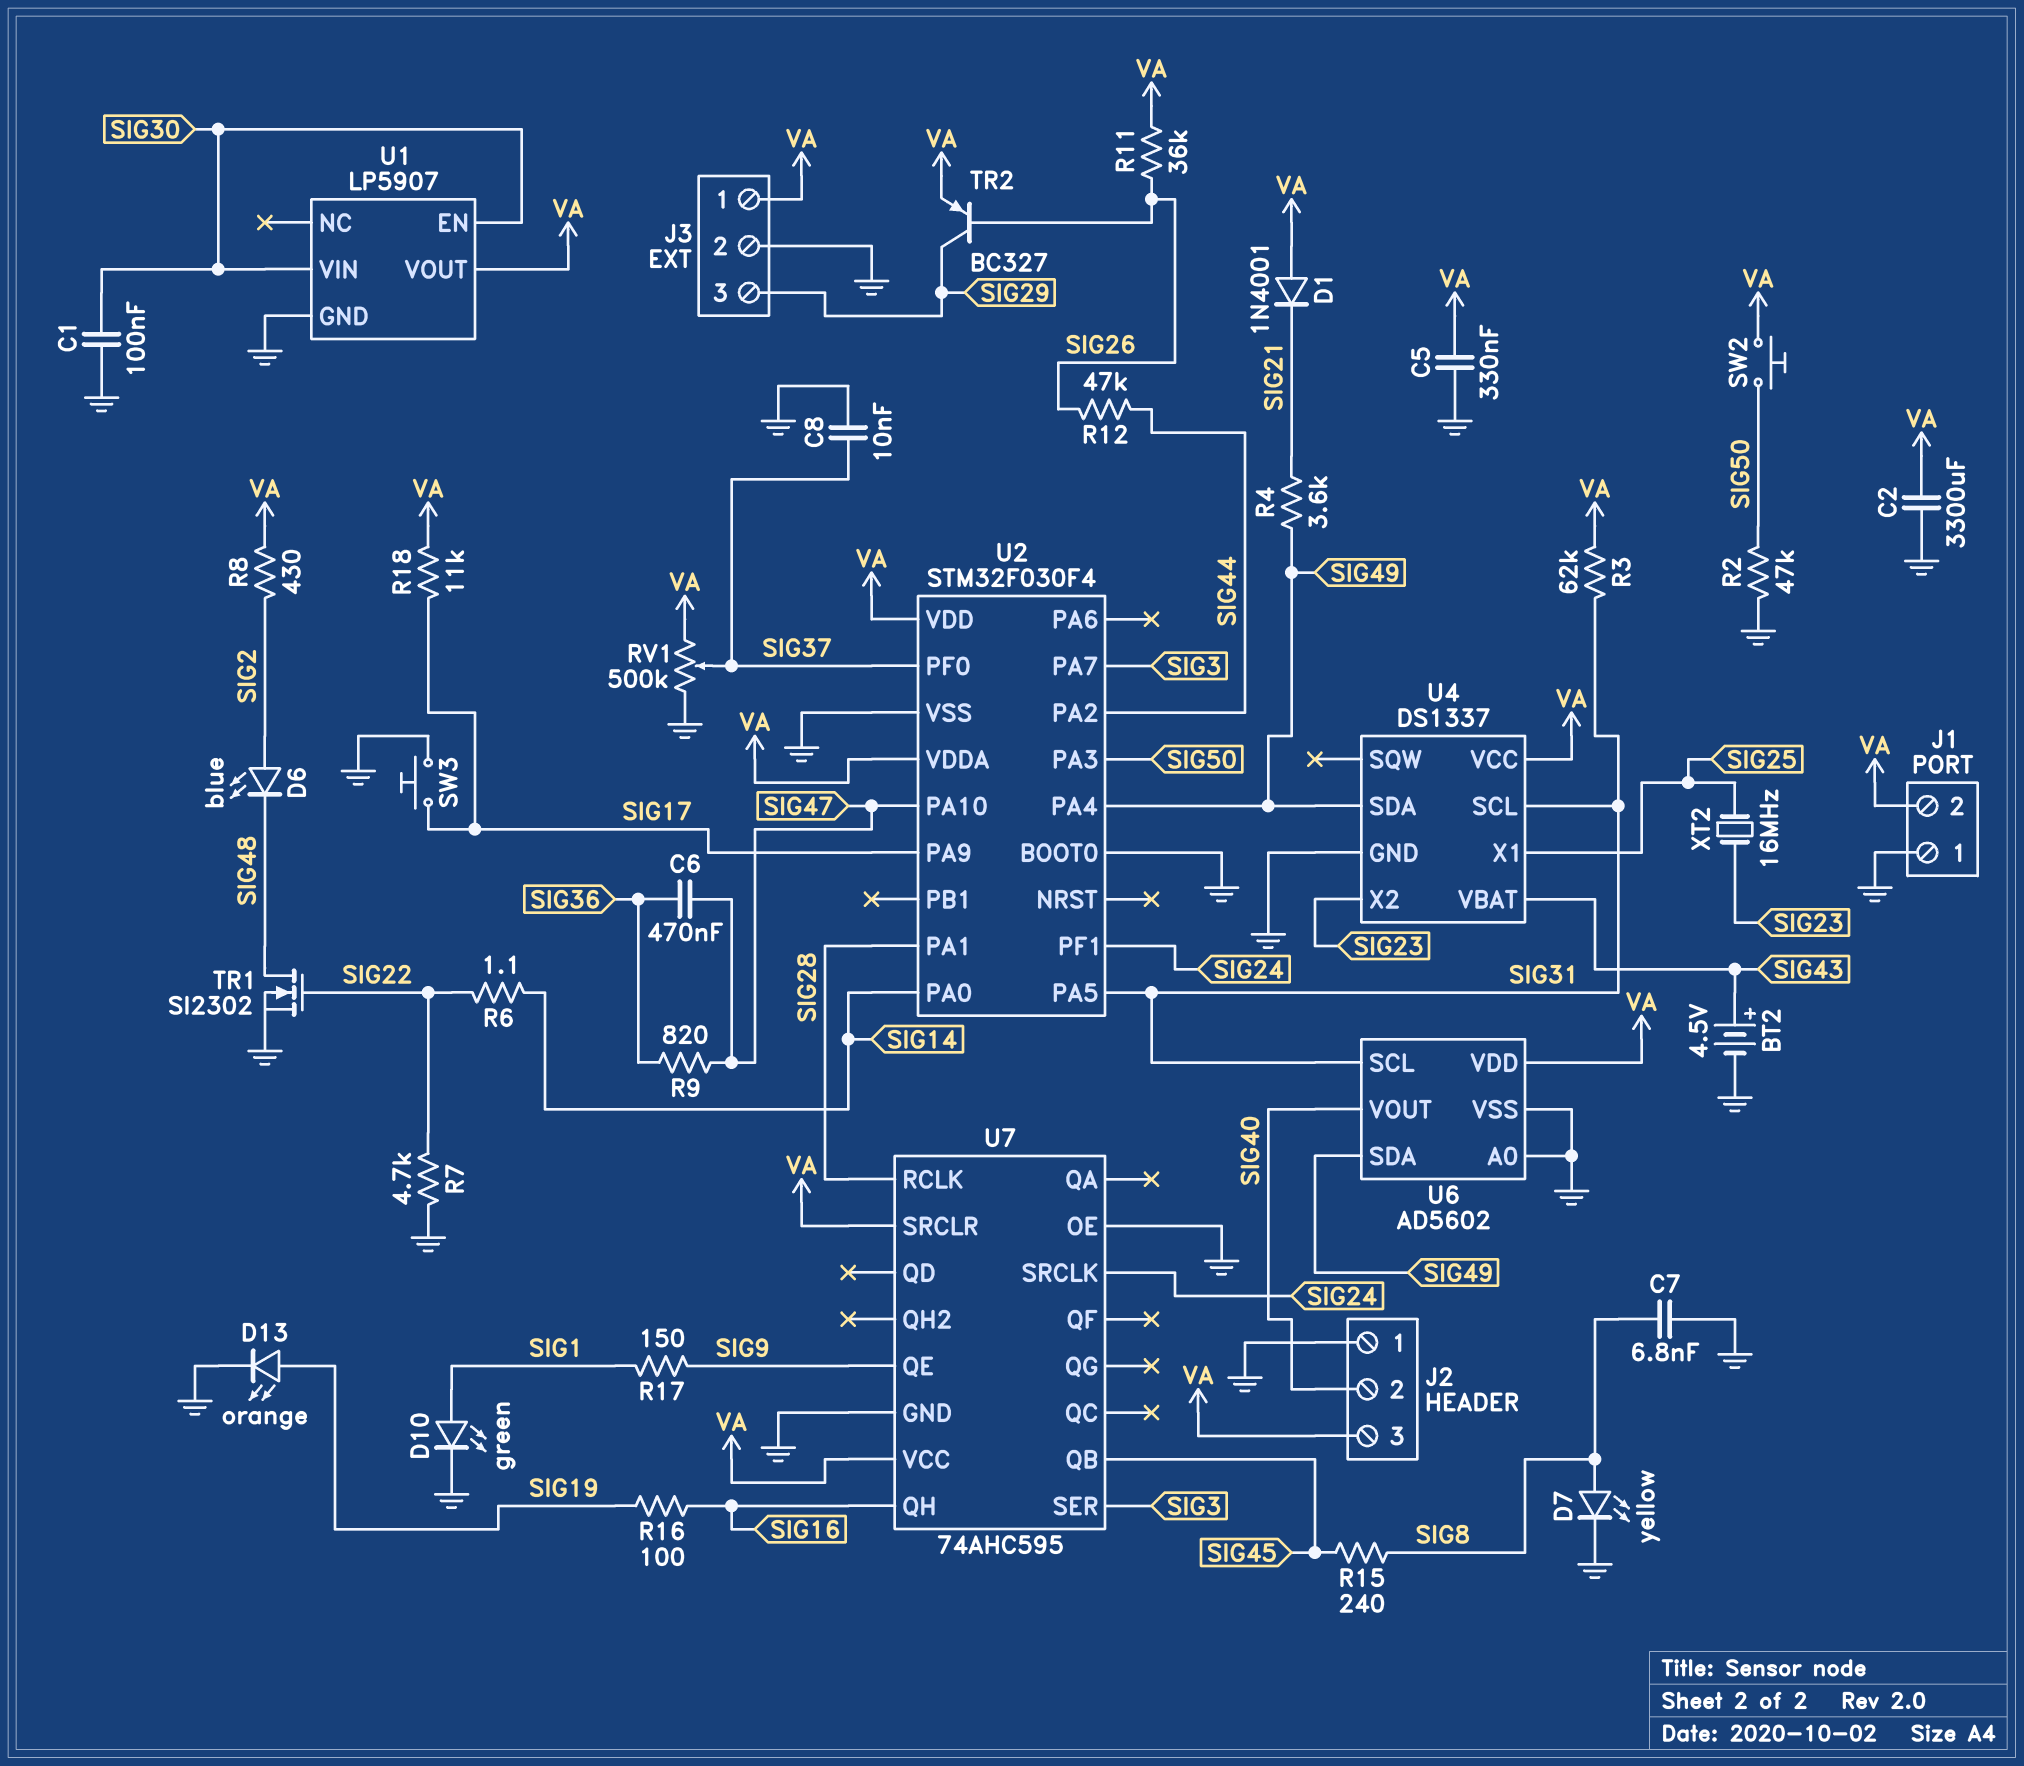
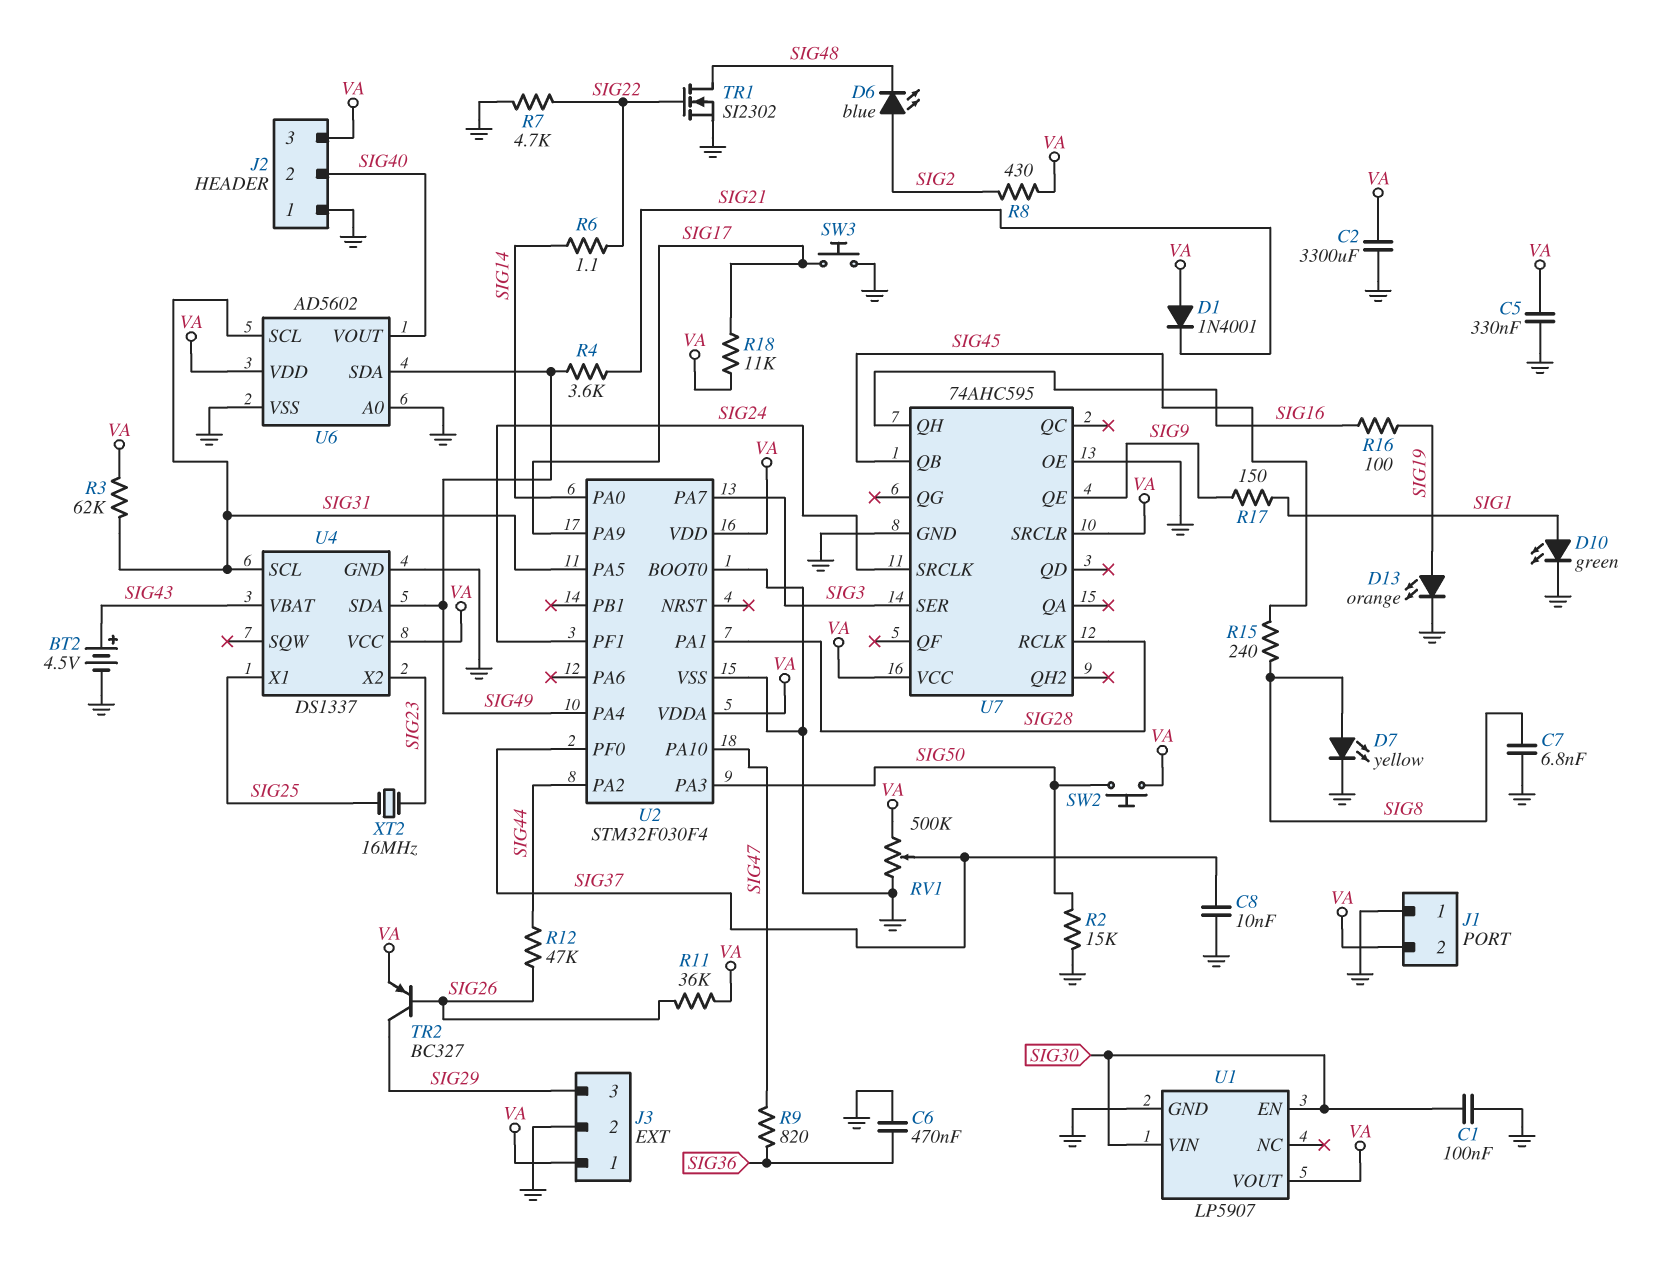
C6: 470nF (SIG36, SIG47) -> 470nF (GND, SIG36)
R2: 47k (GND, SIG50) -> 15k (GND, SIG50)

